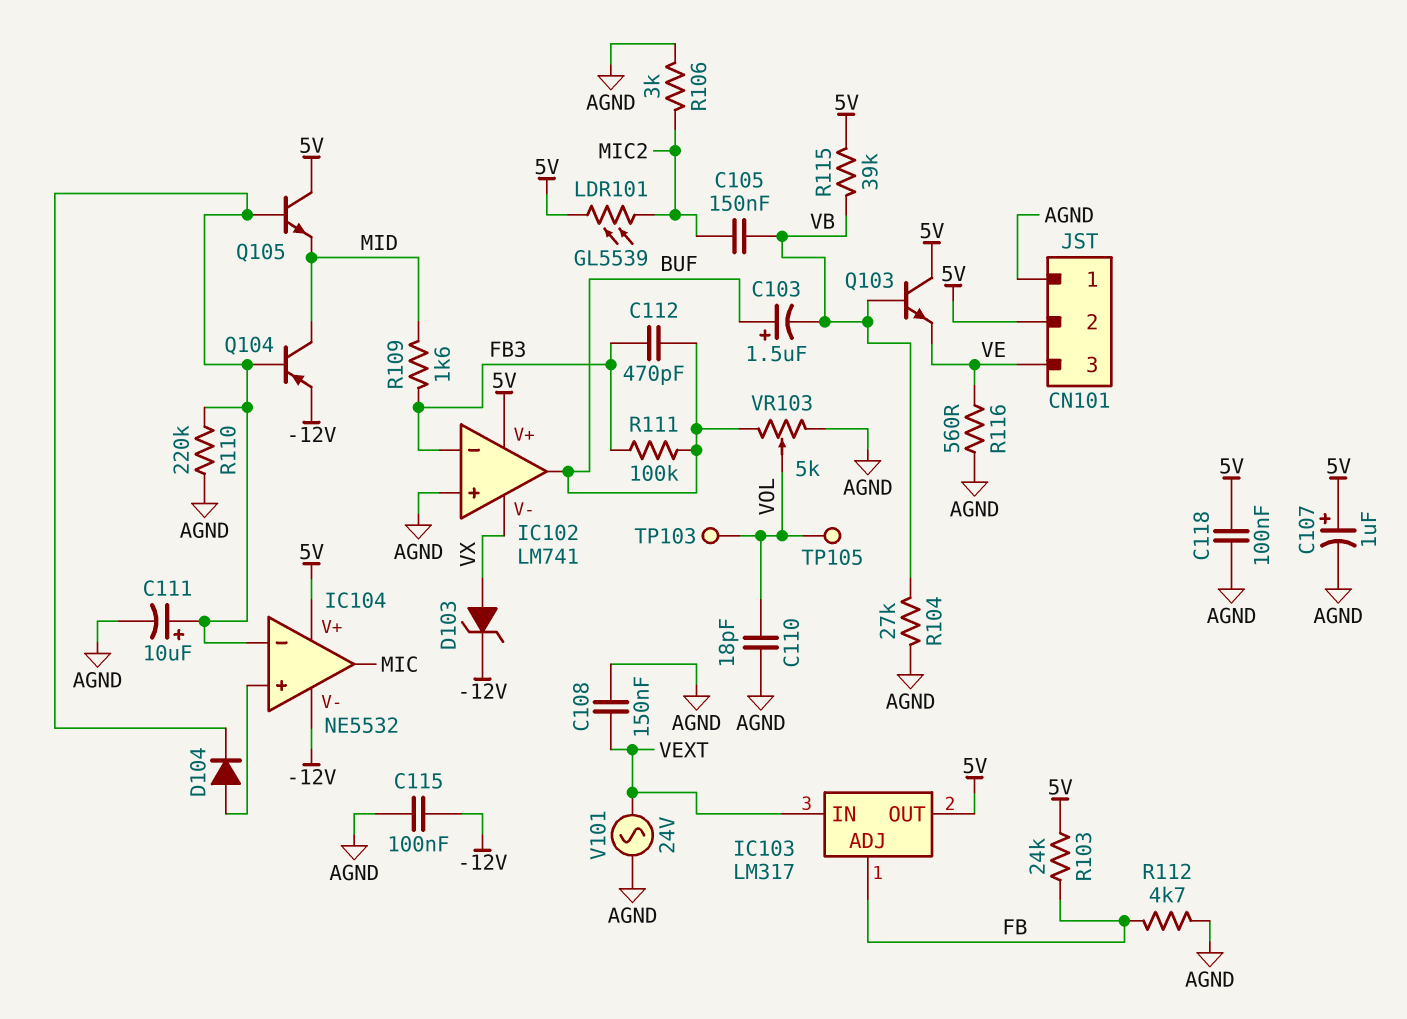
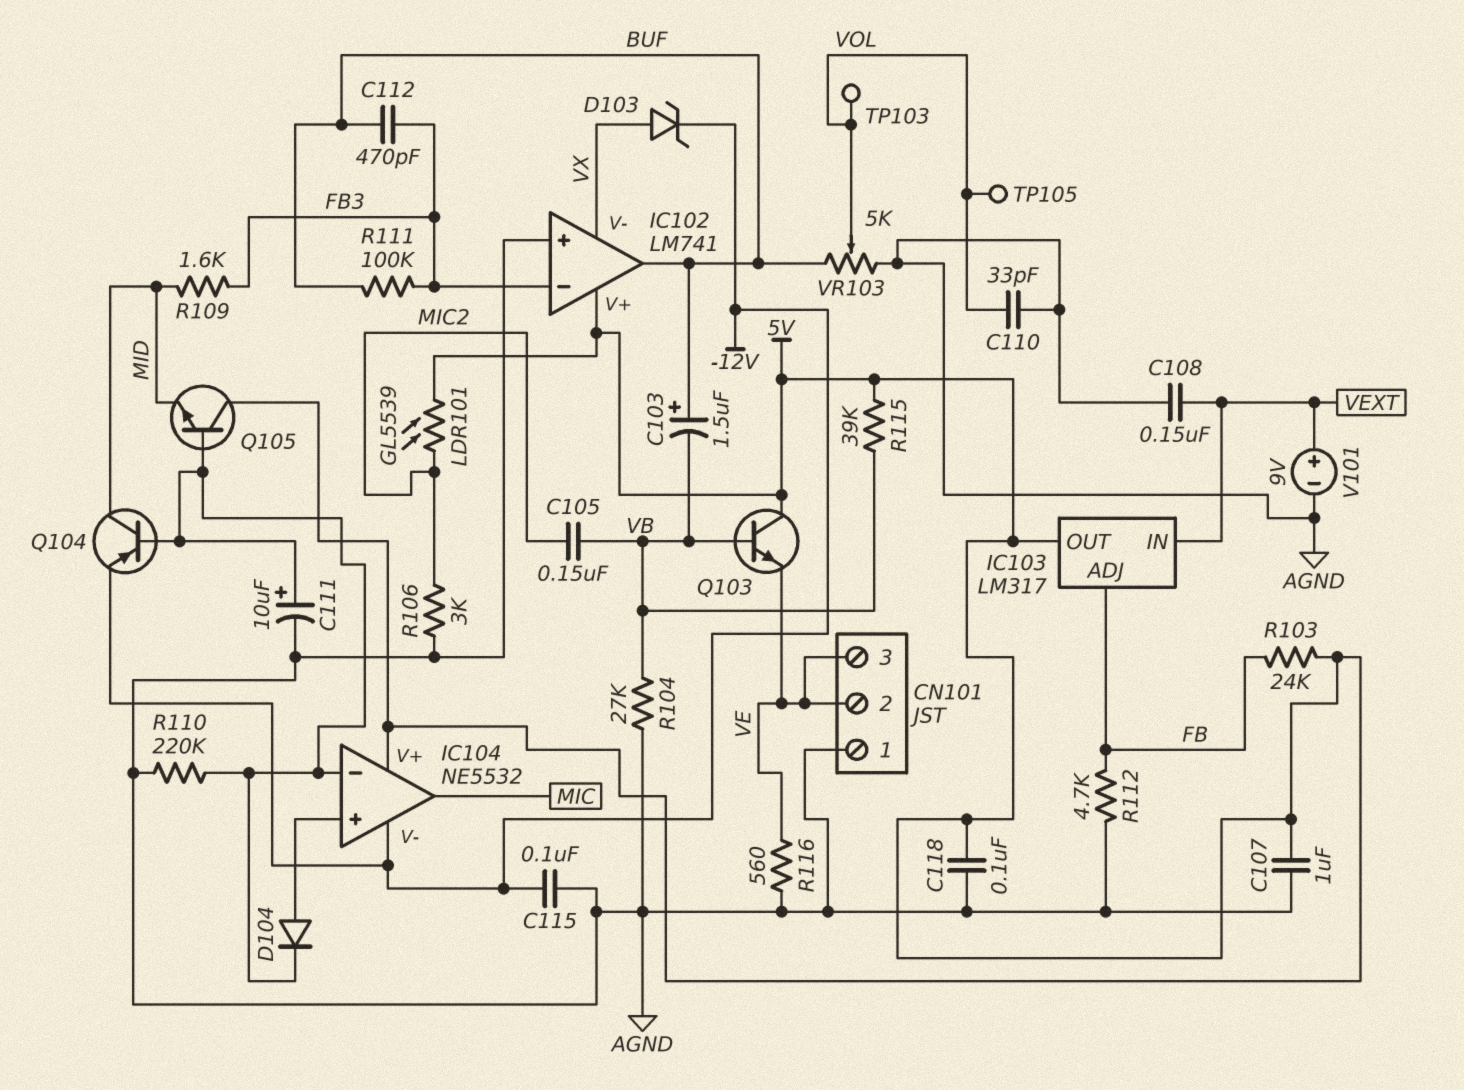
C107: 1uF (plus 5V, minus AGND) -> 1uF (5V, AGND)
C110: 18pF (AGND, VOL) -> 33pF (AGND, VOL)
CN101 pin 2: 5V -> VE
V101: AC 24V (AGND, VEXT) -> 9V (plus VEXT, minus AGND)

